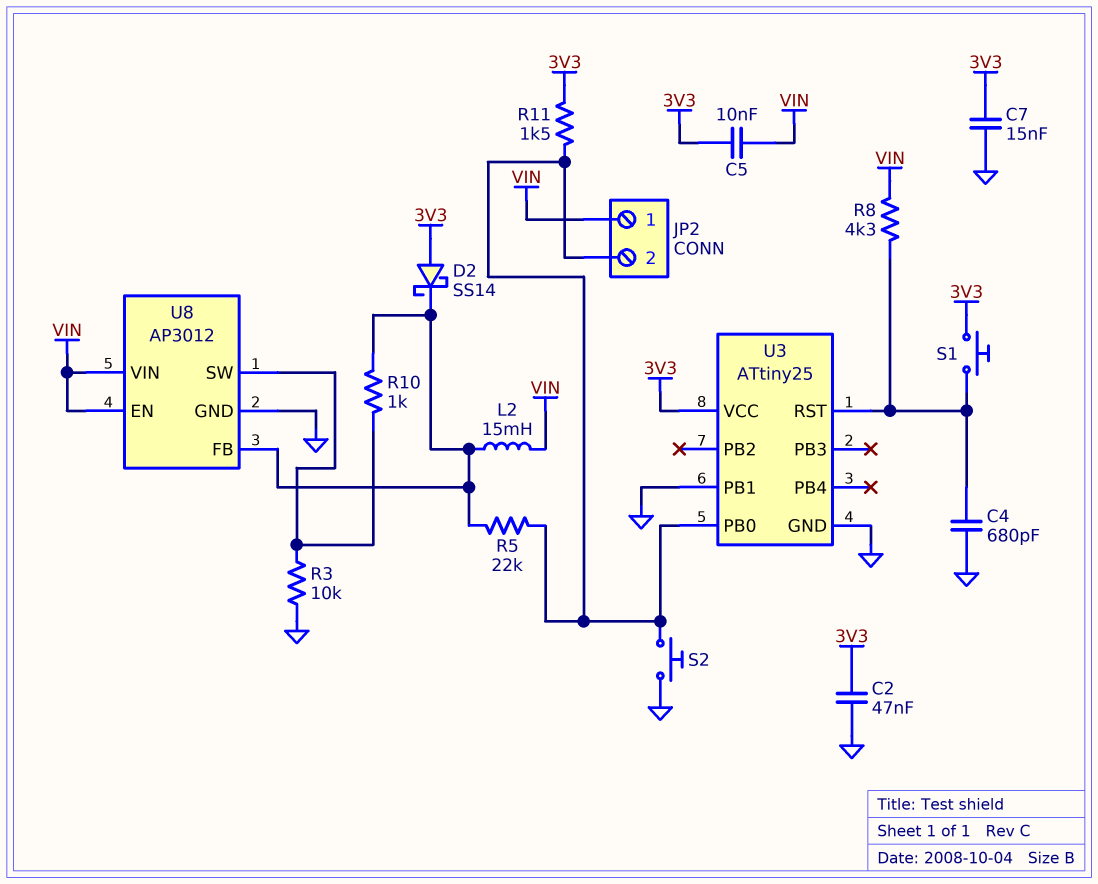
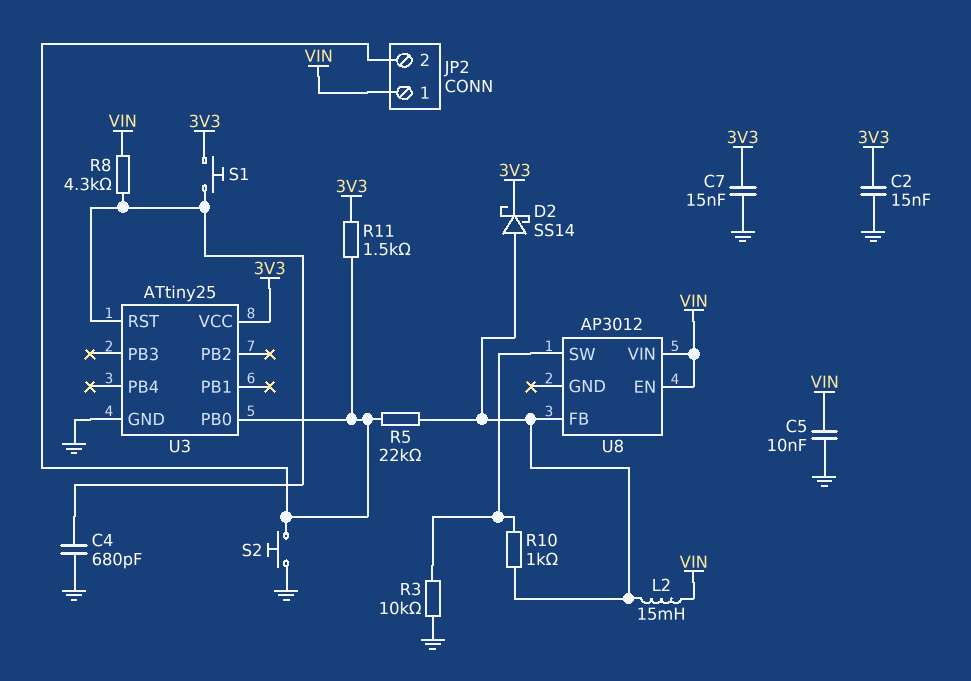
C2: 47nF (3V3, GND) -> 15nF (3V3, GND)
C5: 10nF (3V3, VIN) -> 10nF (GND, VIN)
D2: schottky SS14 (A 3V3, K U8/FB) -> schottky SS14 (A U8/FB, K 3V3)
U3 pin PB1: GND -> none
U8 pin GND: GND -> none

